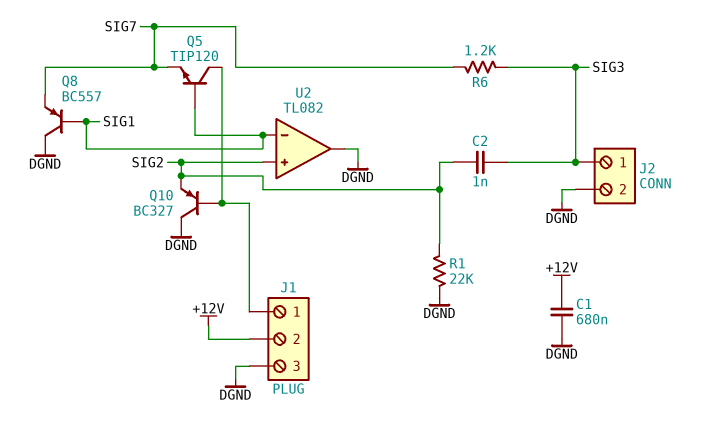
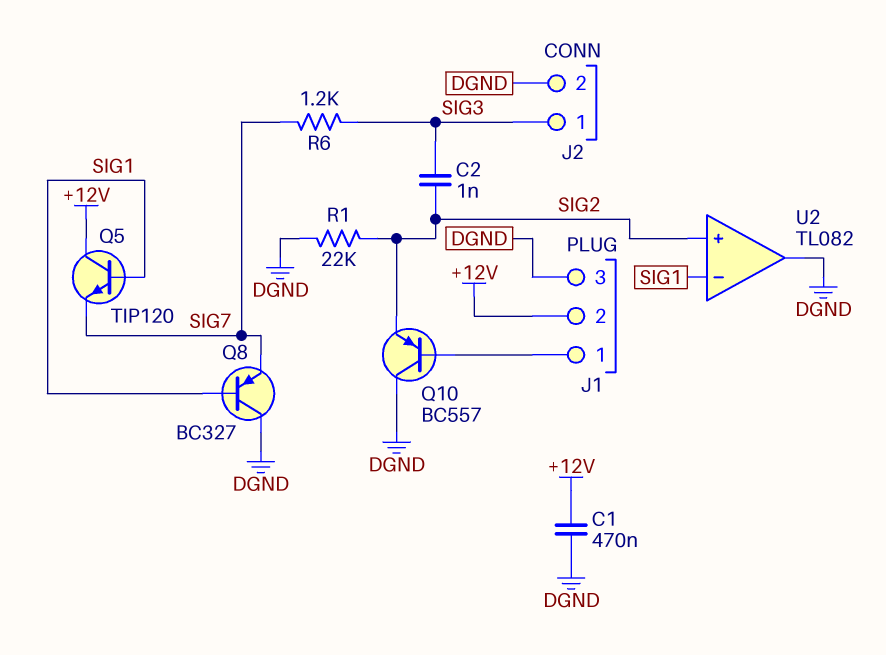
C1: 680nF (+12V, DGND) -> 470nF (+12V, DGND)
Q5: NPN TIP120 (B SIG1, C J1/1, E SIG7) -> NPN TIP120 (B SIG1, C +12V, E SIG7)
Q8: PNP BC557 (B SIG1, C DGND, E SIG7) -> PNP BC327 (B SIG1, C DGND, E SIG7)
Q10: PNP BC327 (B J1/1, C DGND, E SIG2) -> PNP BC557 (B J1/1, C DGND, E SIG2)

